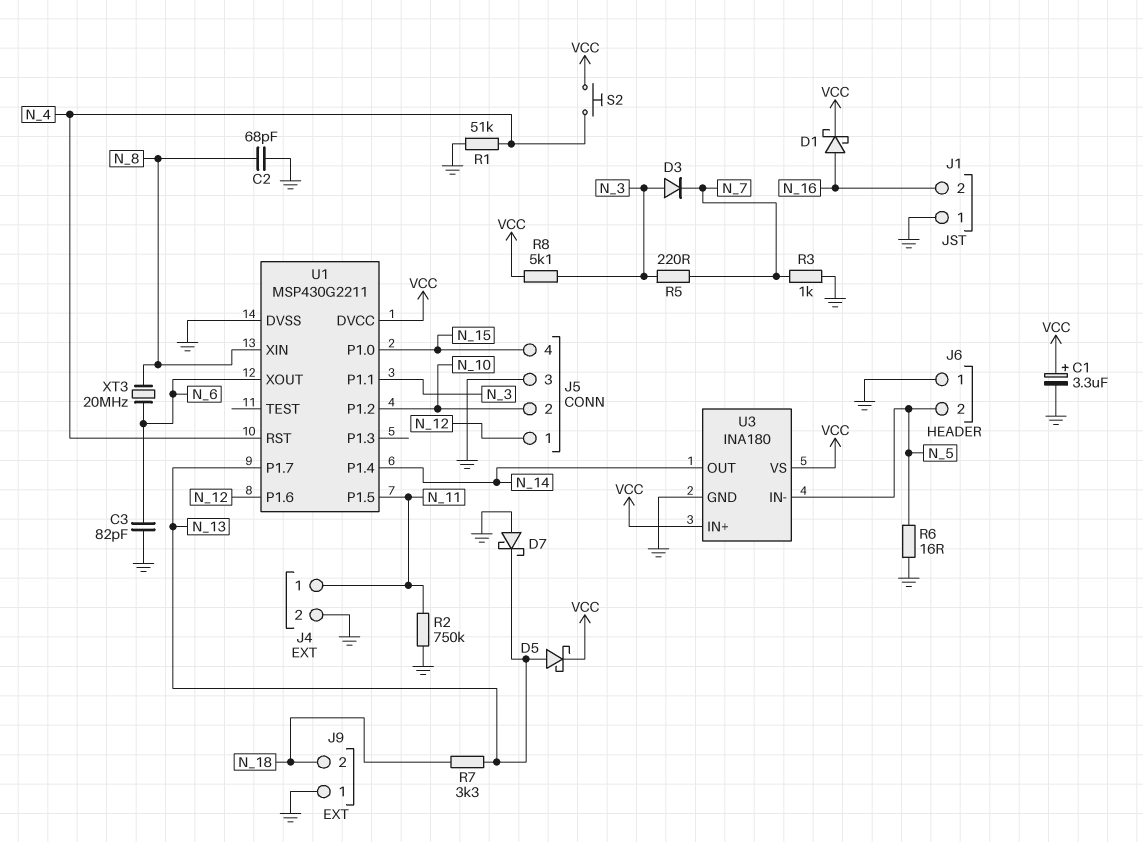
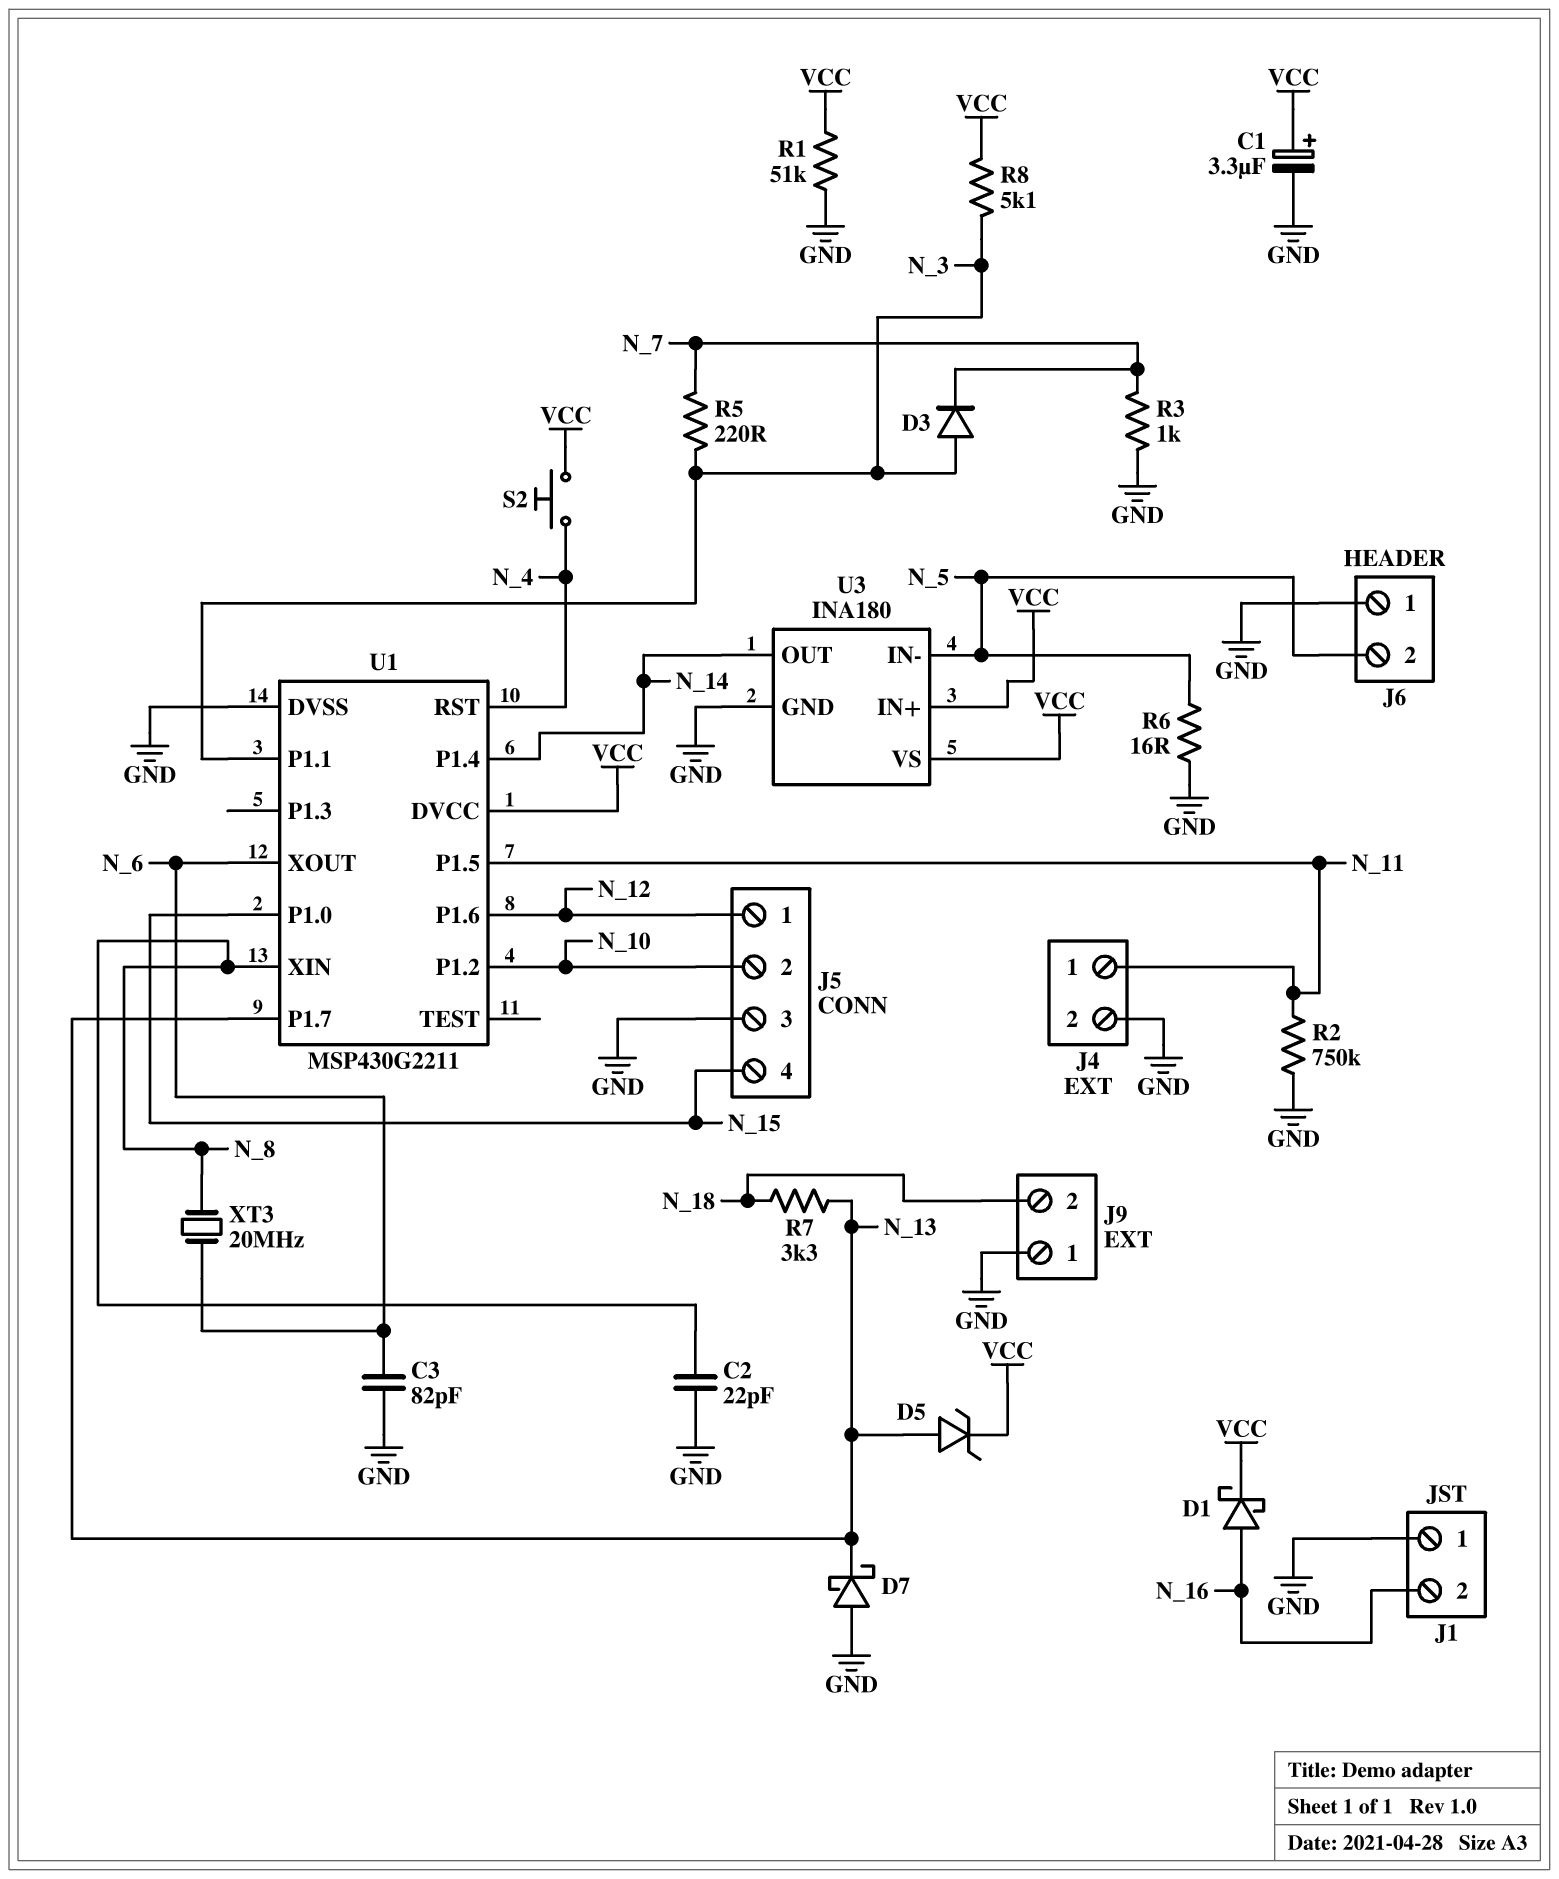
C2: 68pF (GND, N_8) -> 22pF (GND, N_8)
D5: schottky (A N_13, K VCC) -> zener (A N_13, K VCC)
R1: 51k (GND, N_4) -> 51k (GND, VCC)

